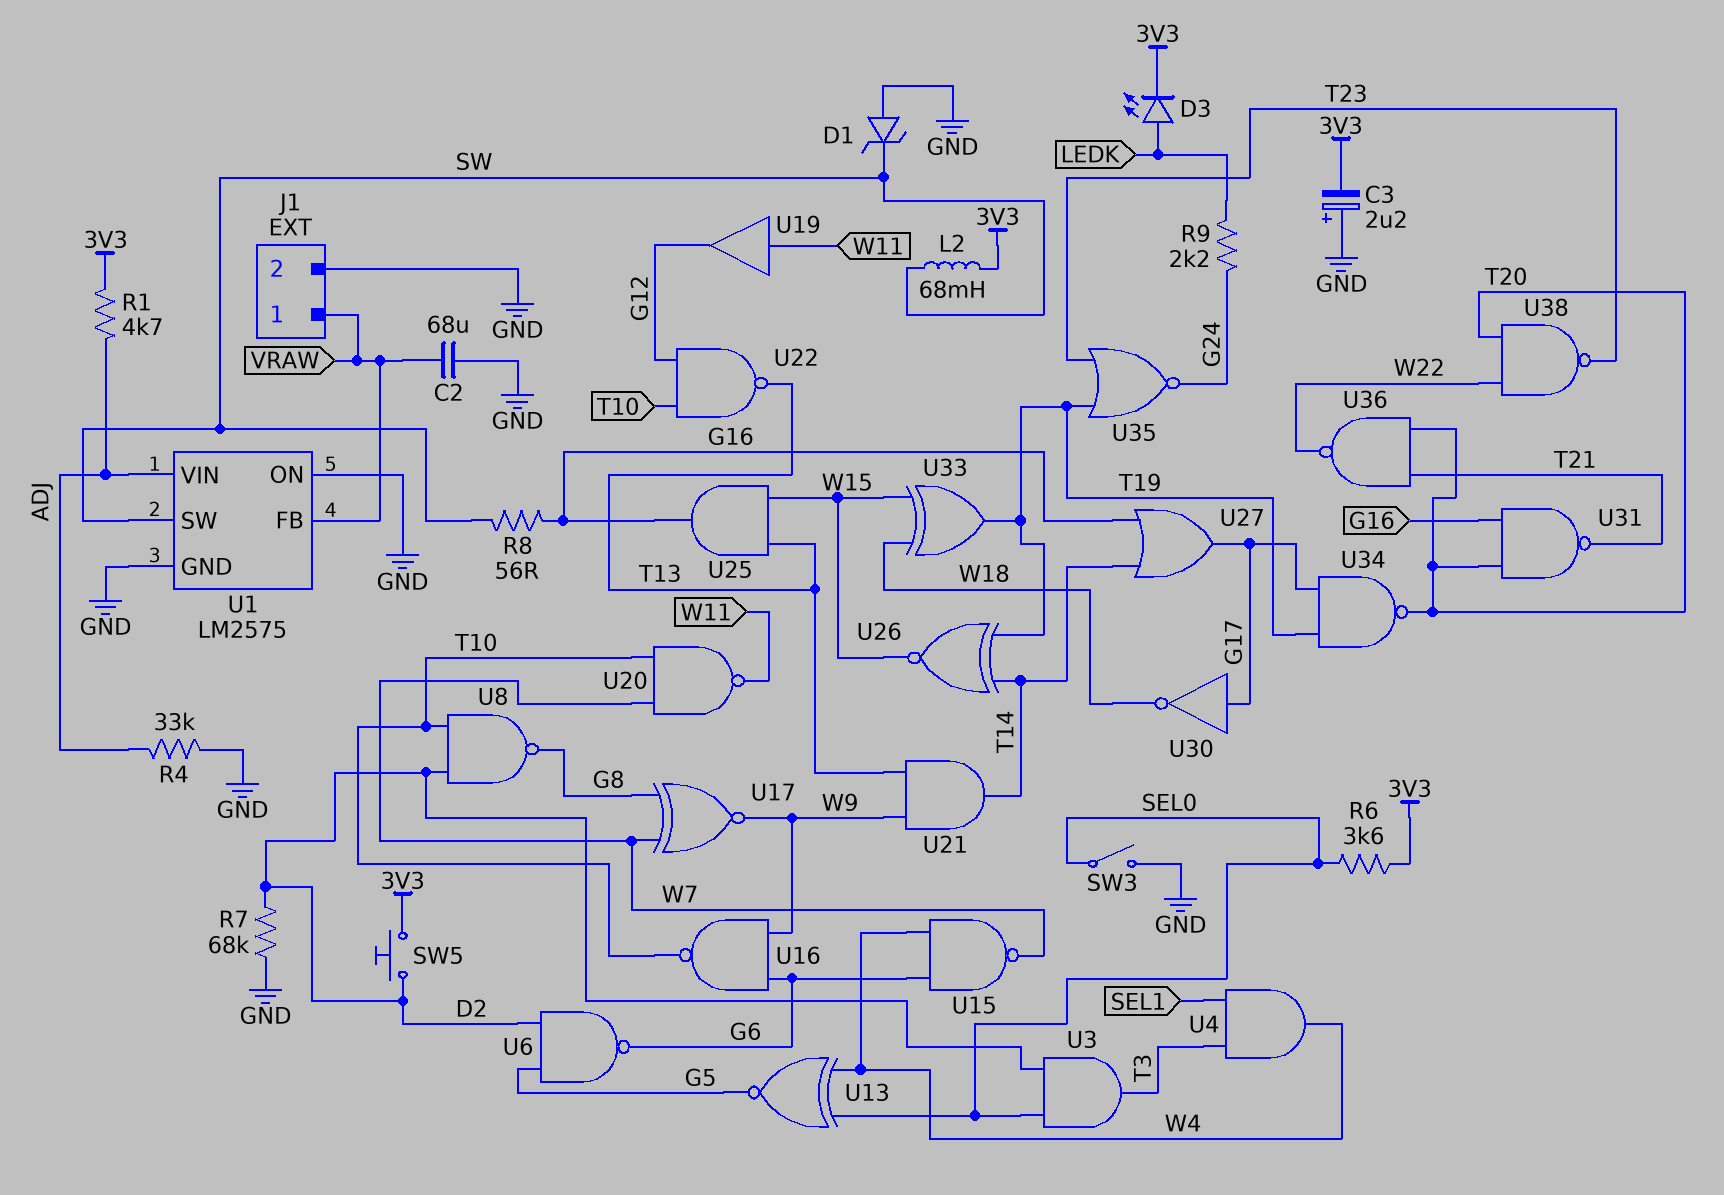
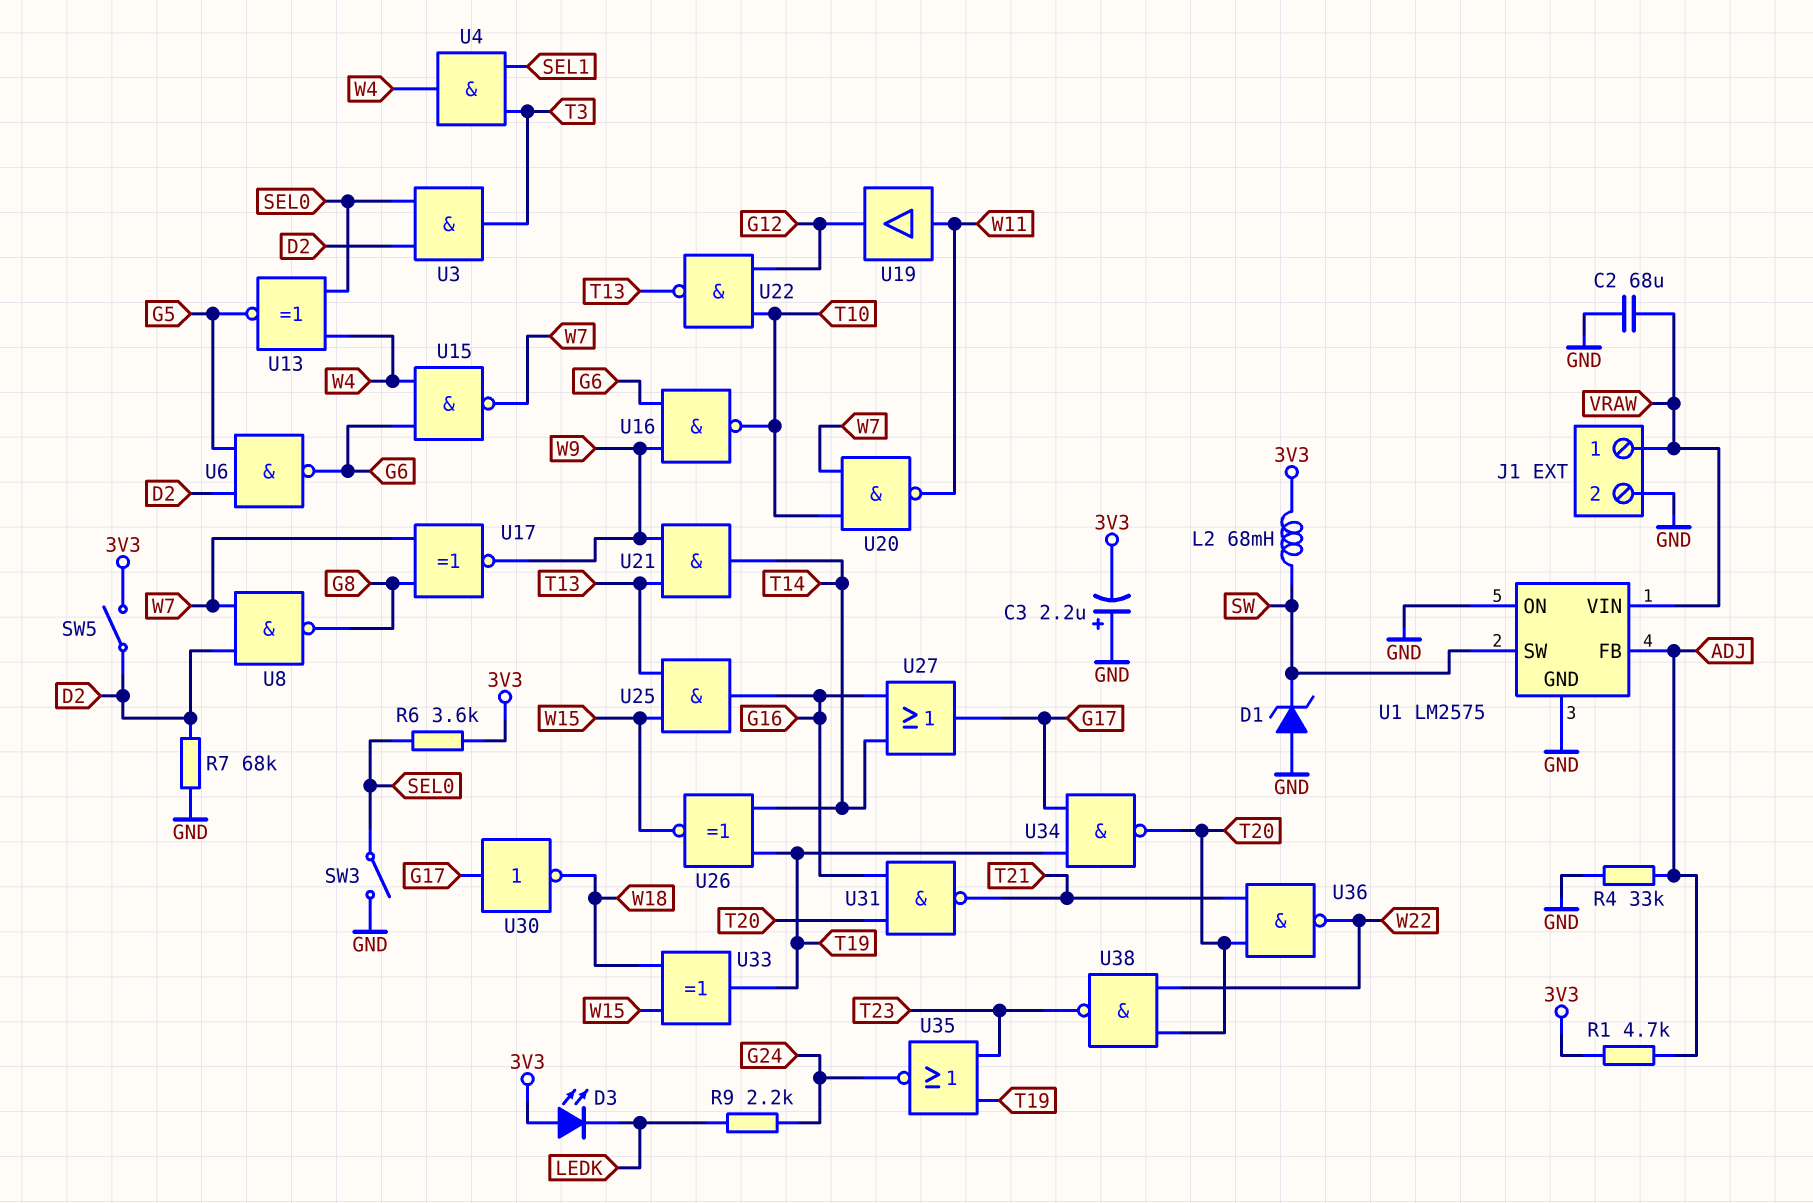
D3: LED (A LEDK, K 3V3) -> LED (A 3V3, K LEDK)
R8: 56 (G16, SW) -> none
SW5: button (3V3, D2) -> switch (3V3, D2)
U1 pin FB: VRAW -> ADJ
U1 pin VIN: ADJ -> VRAW
U8: NAND (in D2, in T10, out G8) -> NAND (in D2, in W7, out G8)

